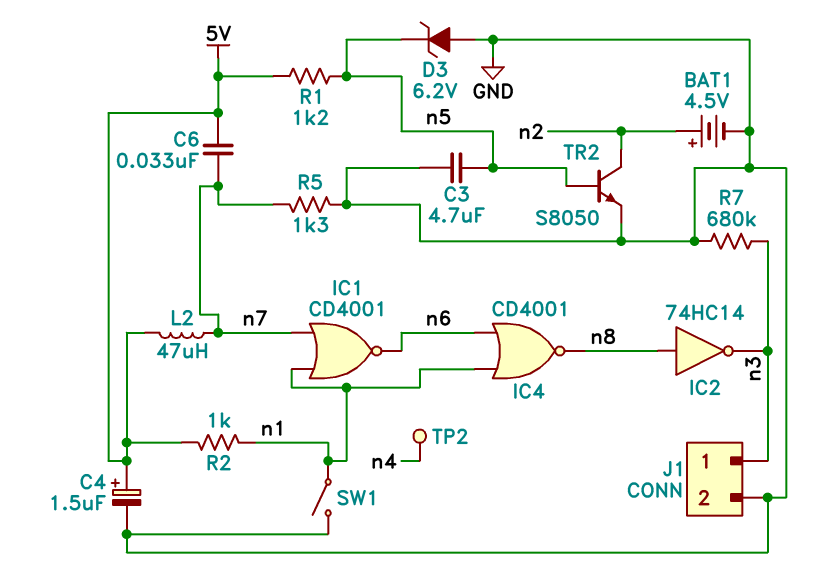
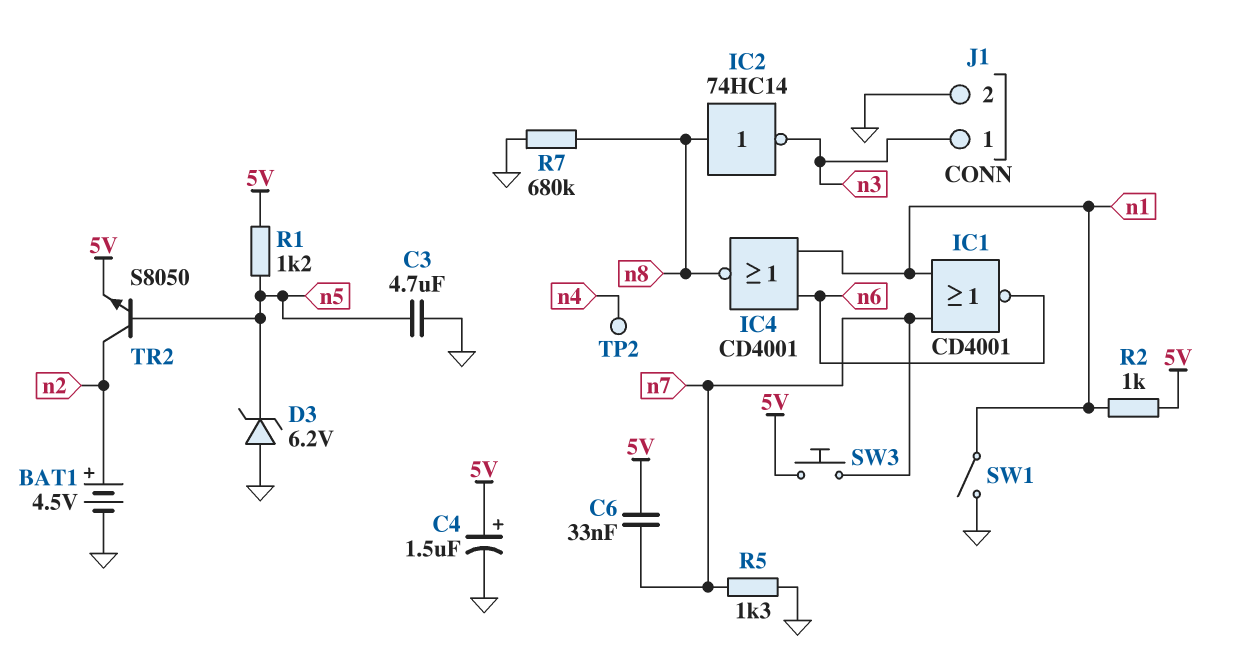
L2: 47uH (5V, n7) -> none
R7: 680k (GND, n3) -> 680k (GND, n8)
SW3: none -> button (5V, n7)
TR2: NPN S8050 (B n5, C n2, E GND) -> NPN S8050 (B n5, C n2, E 5V)

